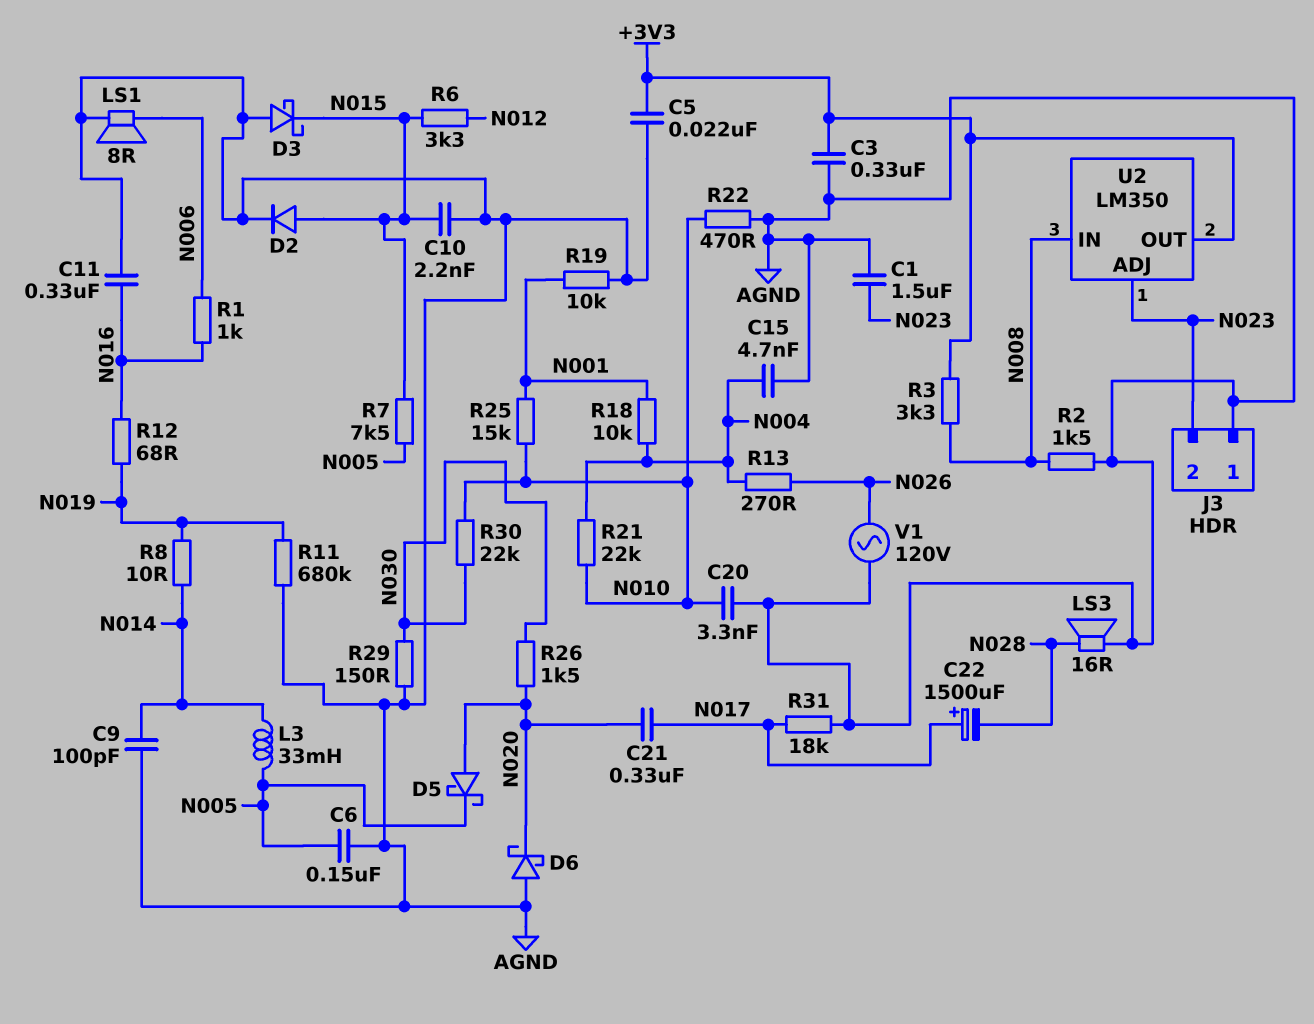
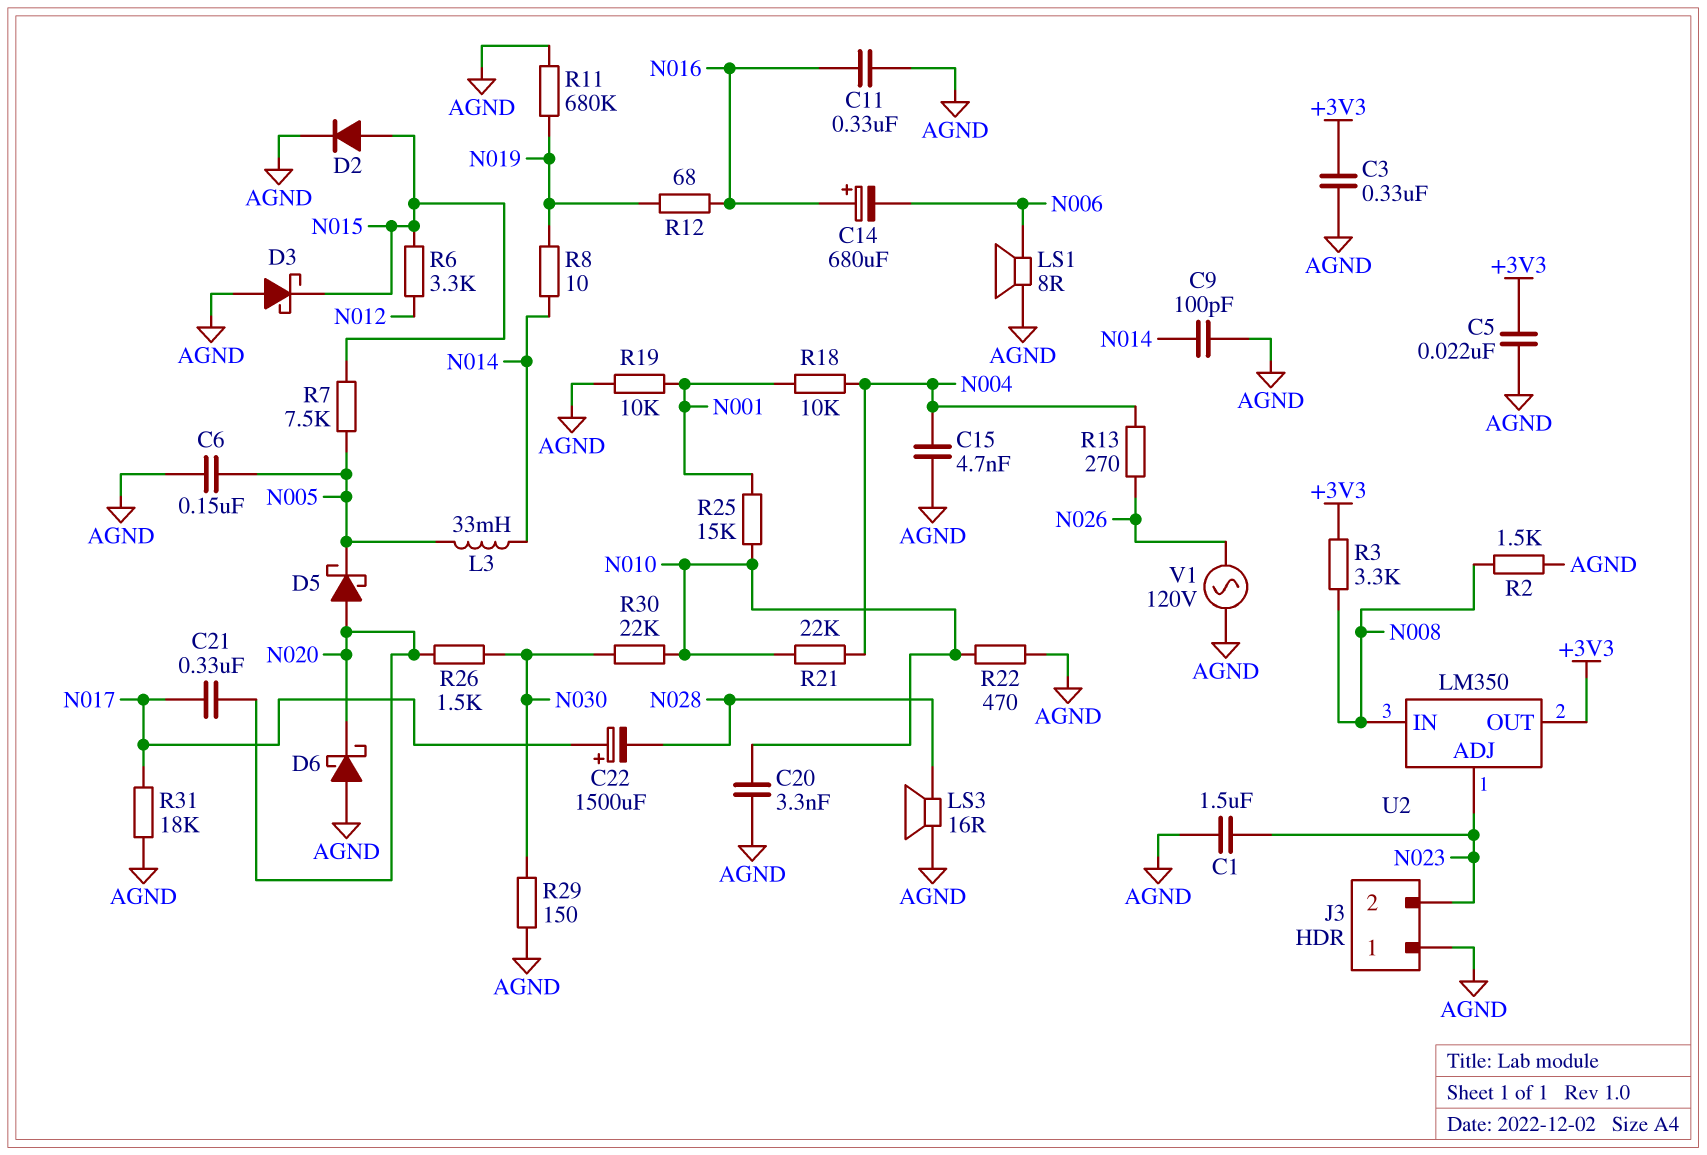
C10: 2.2nF (AGND, N015) -> none
C14: none -> 680uF (plus N016, minus N006)
R1: 1k (N006, N016) -> none

